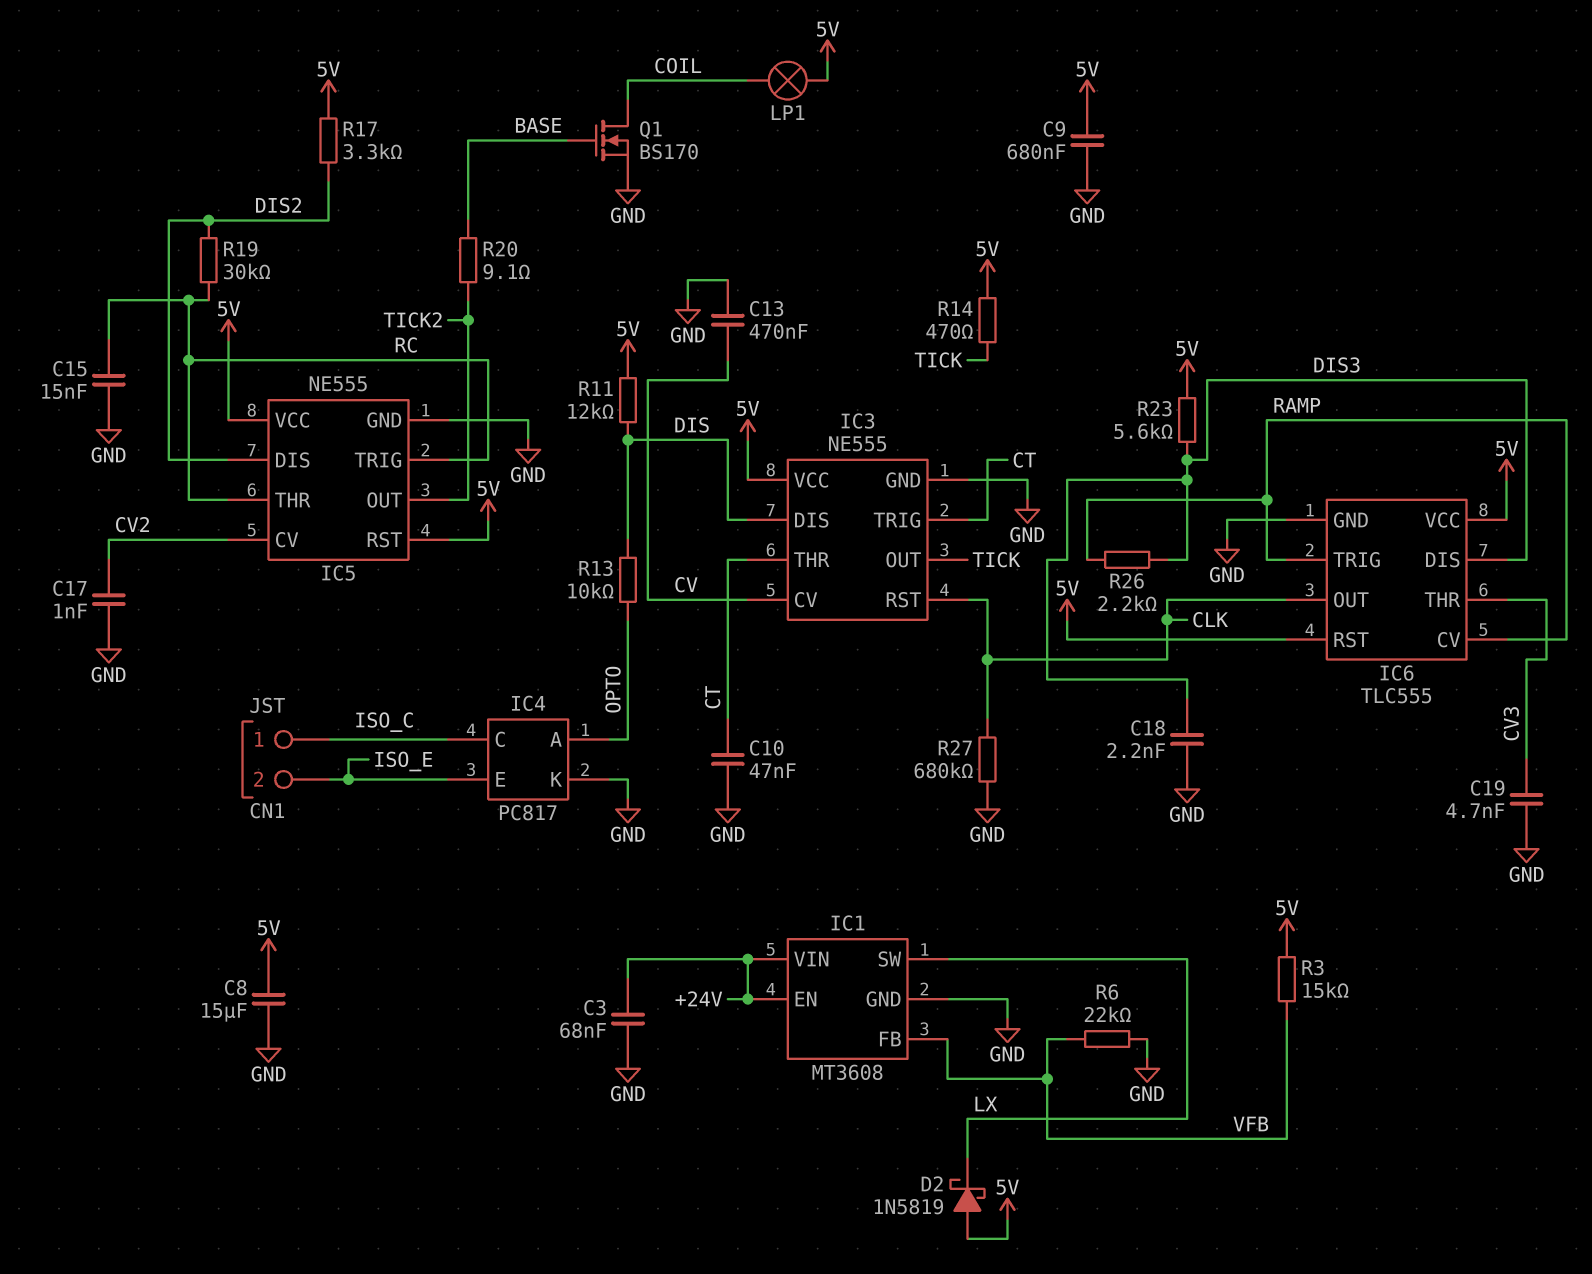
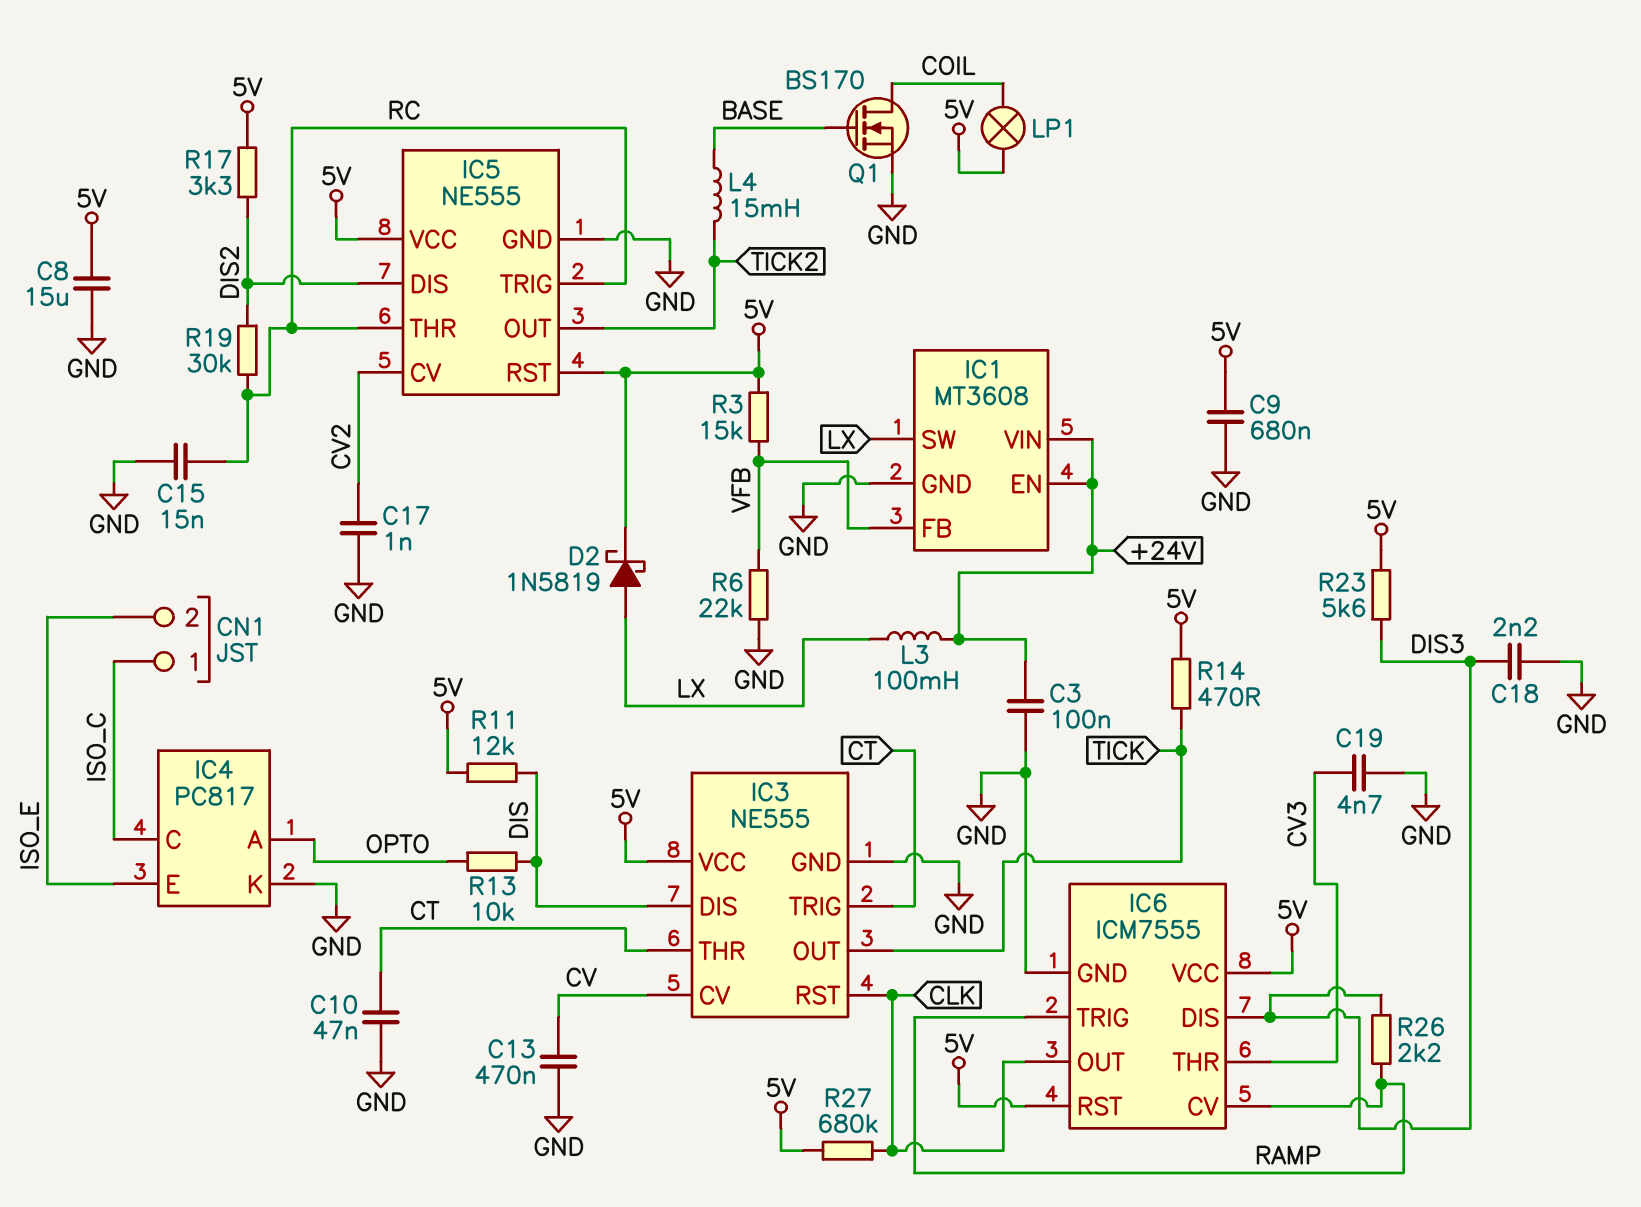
C3: 68nF (+24V, GND) -> 100nF (+24V, GND)
D2: schottky 1N5819 (A 5V, K LX) -> schottky 1N5819 (A LX, K 5V)
IC6: TLC555 -> ICM7555
L3: none -> 100mH (+24V, LX)
L4: none -> 15mH (BASE, TICK2)
R20: 9.1 (BASE, TICK2) -> none
R27: 680k (CLK, GND) -> 680k (5V, CLK)

